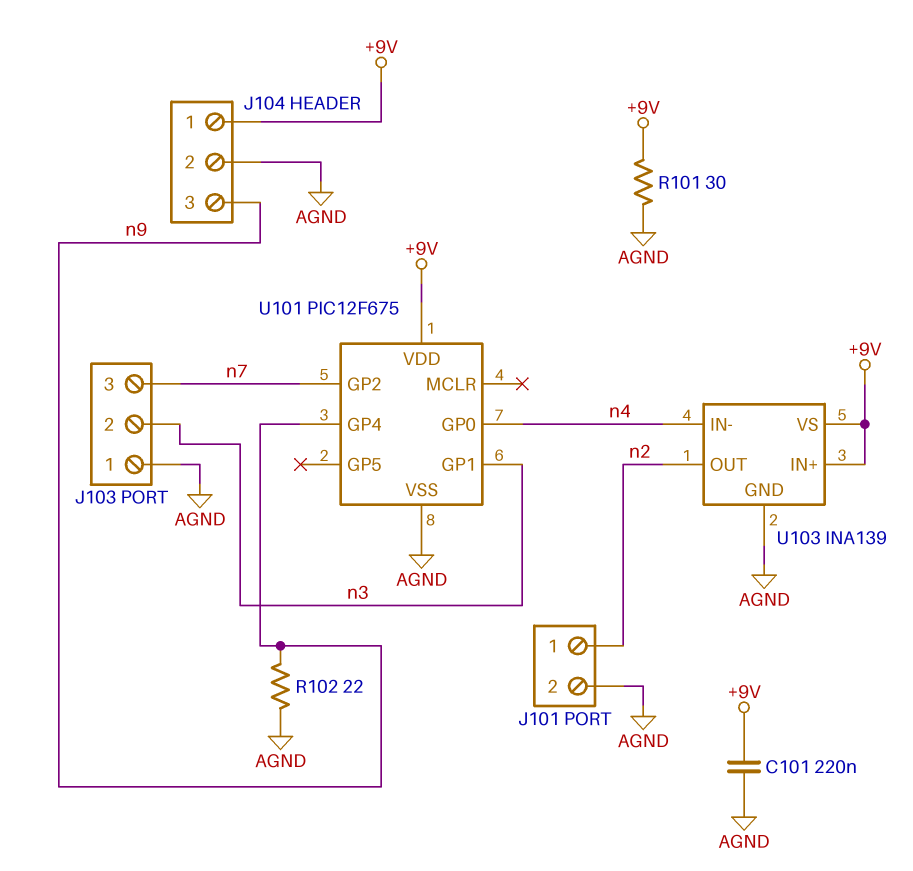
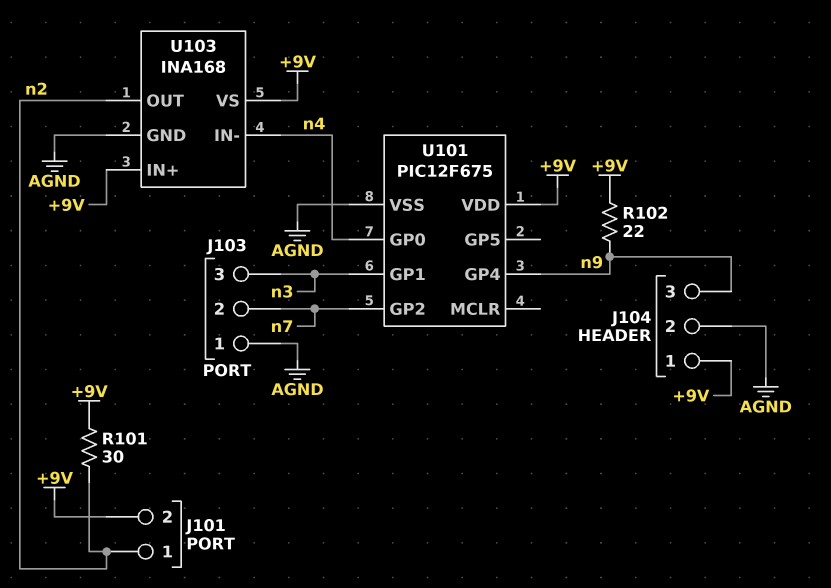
C101: 220nF (+9V, AGND) -> none
J101 pin 2: AGND -> +9V
J103 pin 2: n3 -> n7
J103 pin 3: n7 -> n3
R101: 30 (+9V, AGND) -> 30 (+9V, n2)
R102: 22 (AGND, n9) -> 22 (+9V, n9)
U103: INA139 -> INA168

